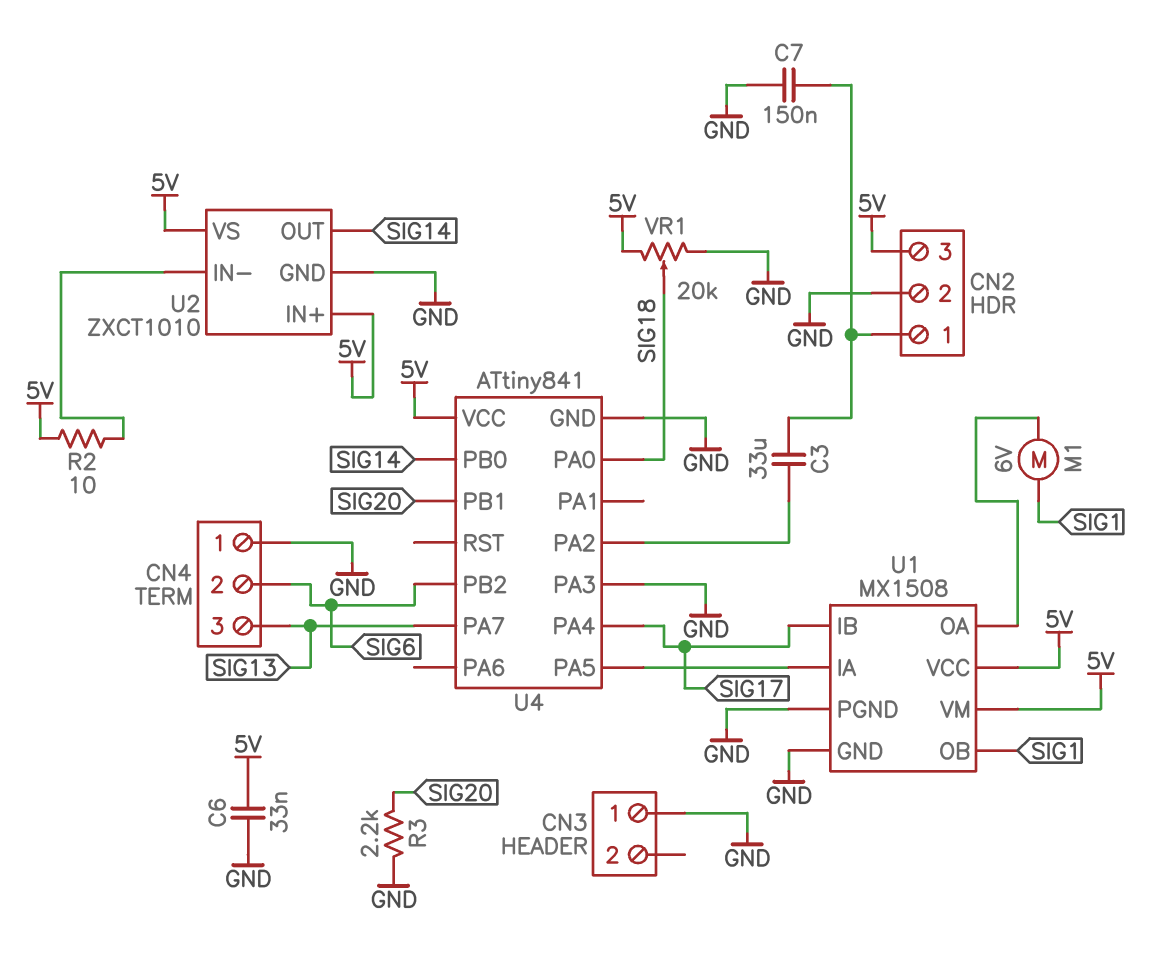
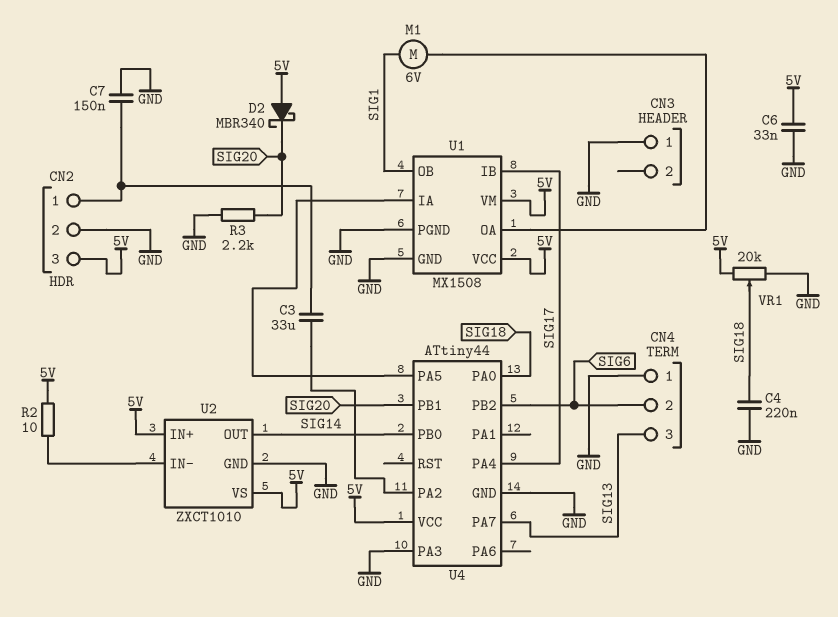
C4: none -> 220nF (GND, SIG18)
D2: none -> schottky MBR340 (A 5V, K SIG20)
U4: ATtiny841 -> ATtiny44

